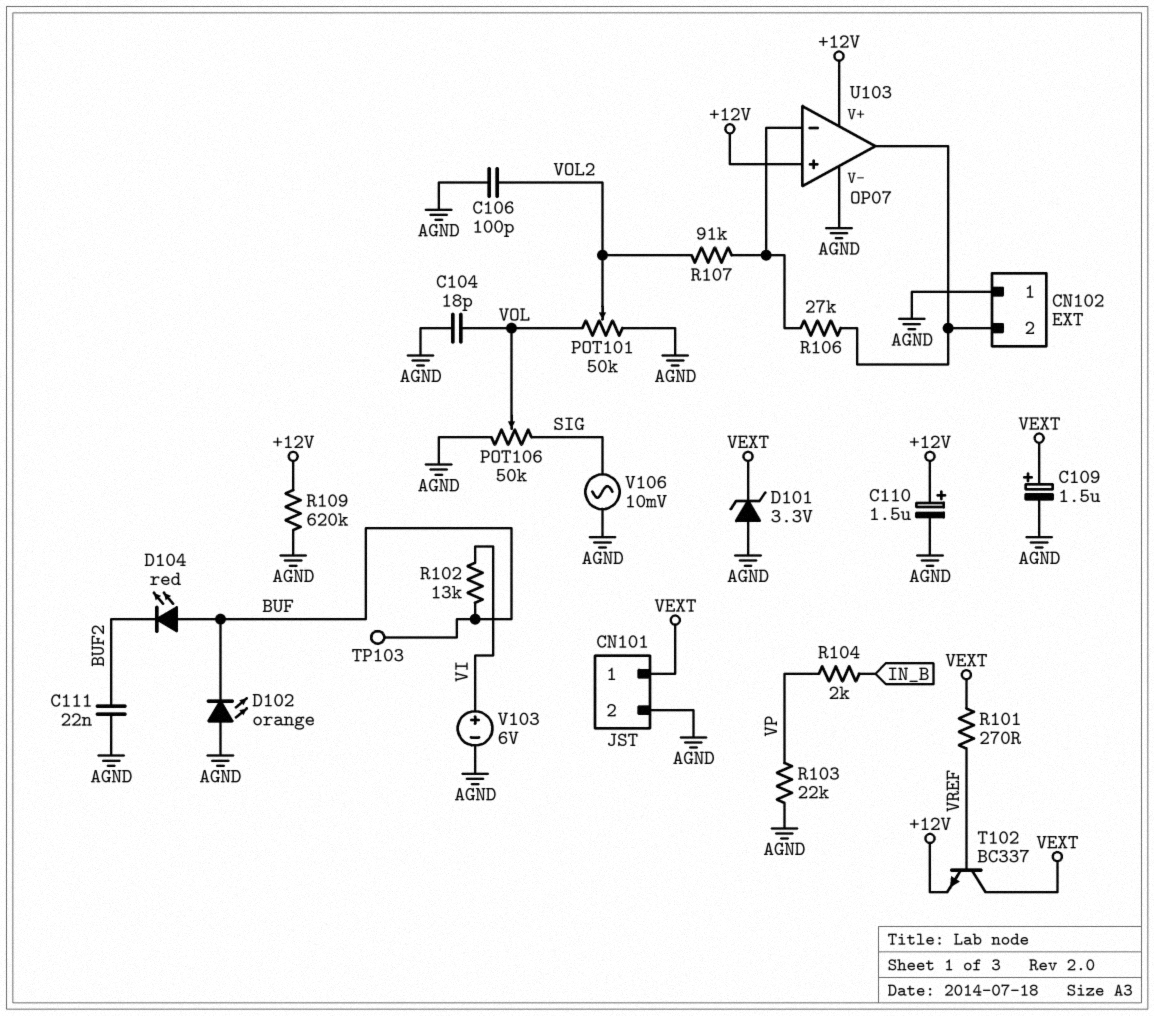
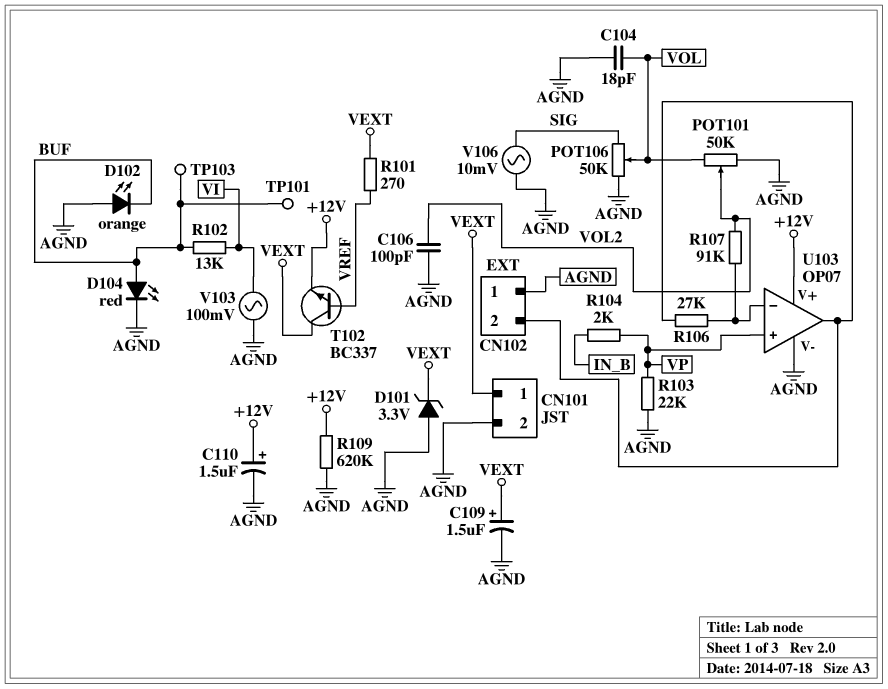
C111: 22nF (AGND, BUF2) -> none
D104: LED red (A BUF, K BUF2) -> LED red (A BUF, K AGND)
TP101: none -> test point (BUF)
U103 pin in+: +12V -> VP
V103: 6V (plus VI, minus AGND) -> AC 100mV (AGND, VI)

